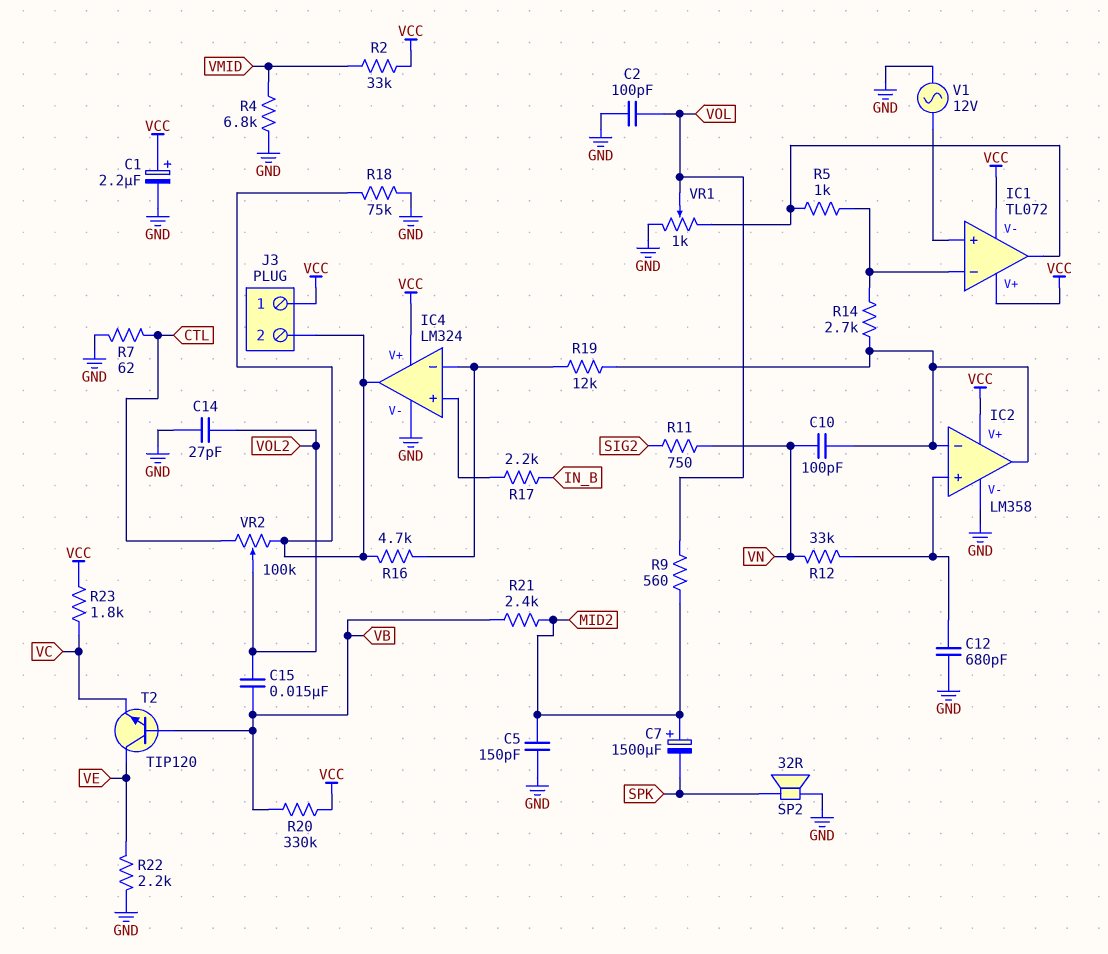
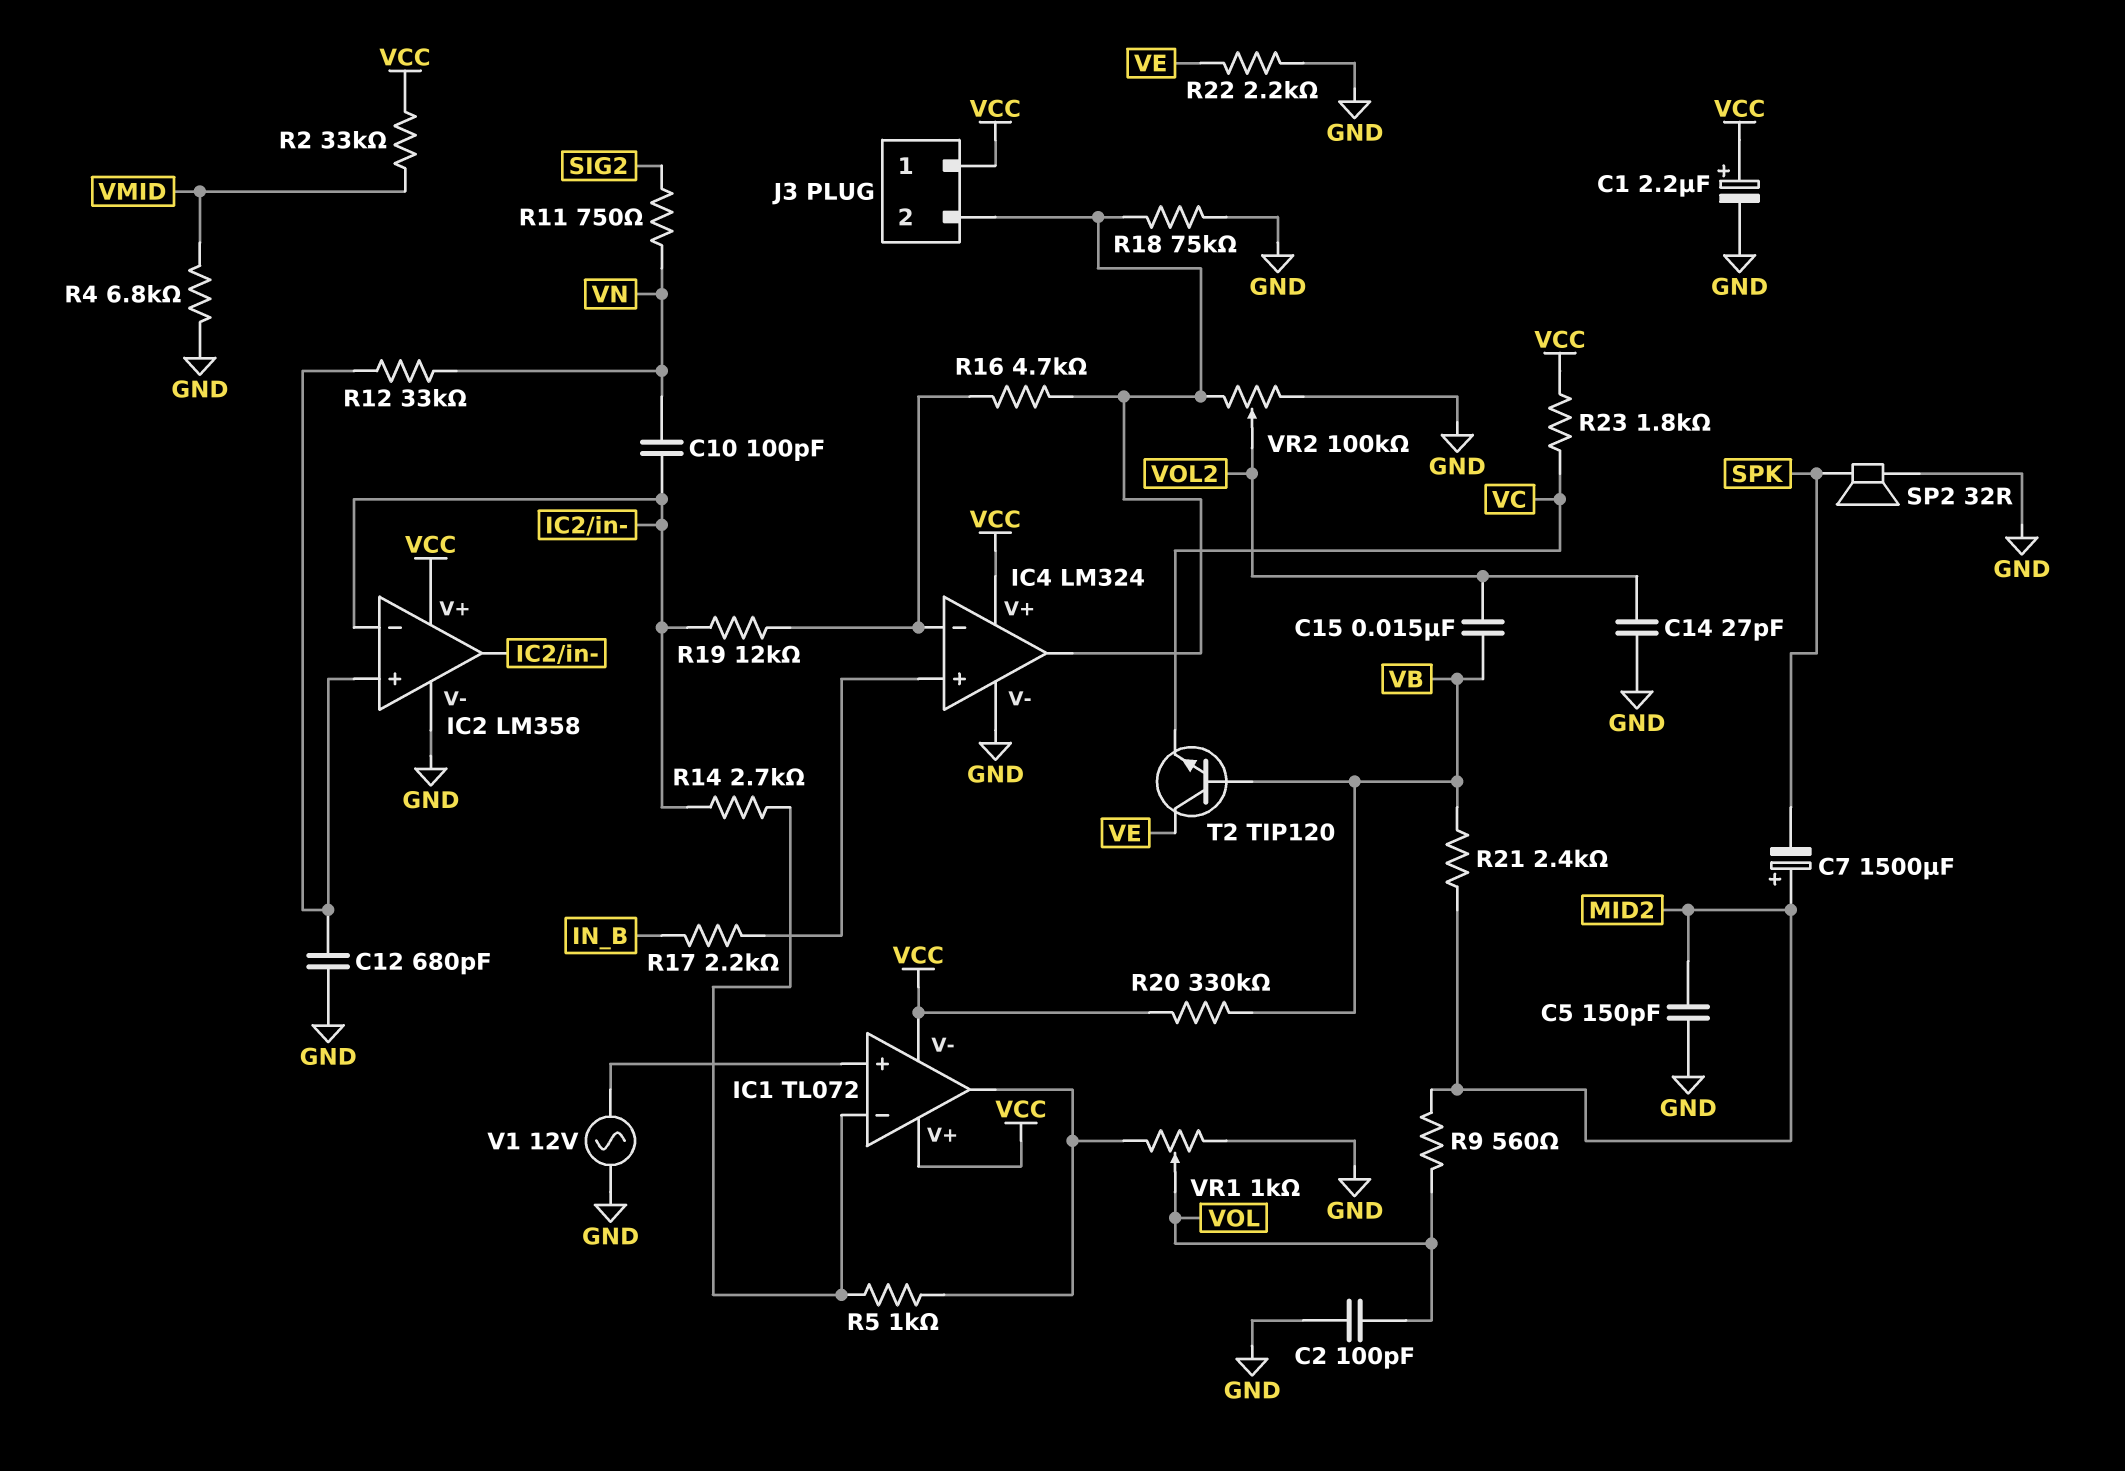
R7: 62 (CTL, GND) -> none
VR2: 100k (CTL, IC4/out, wiper VOL2) -> 100k (GND, IC4/out, wiper VOL2)

